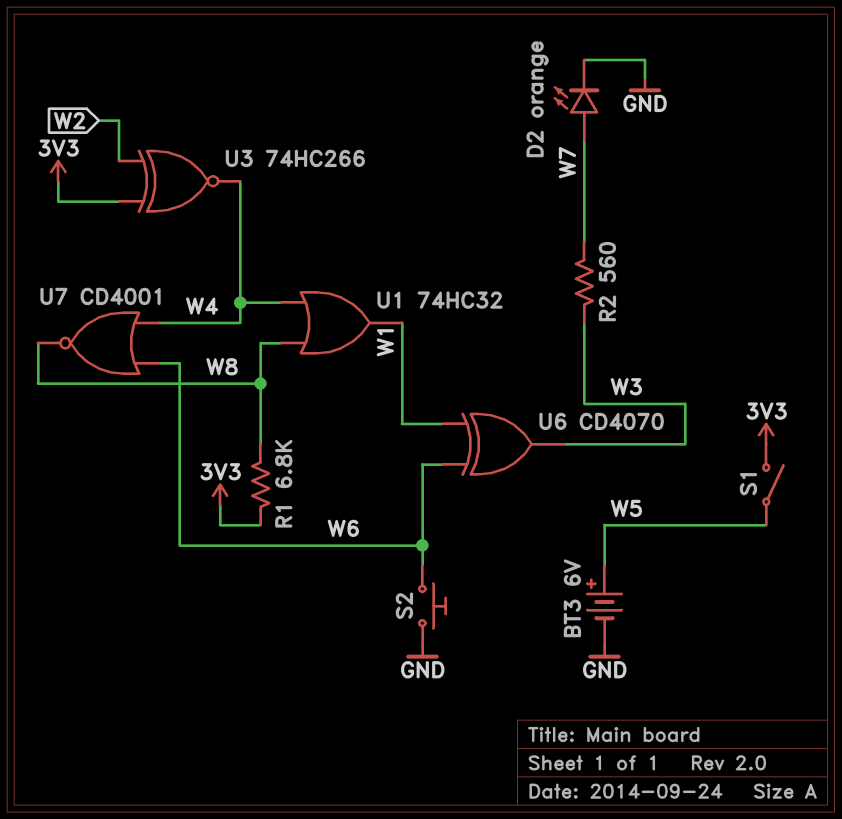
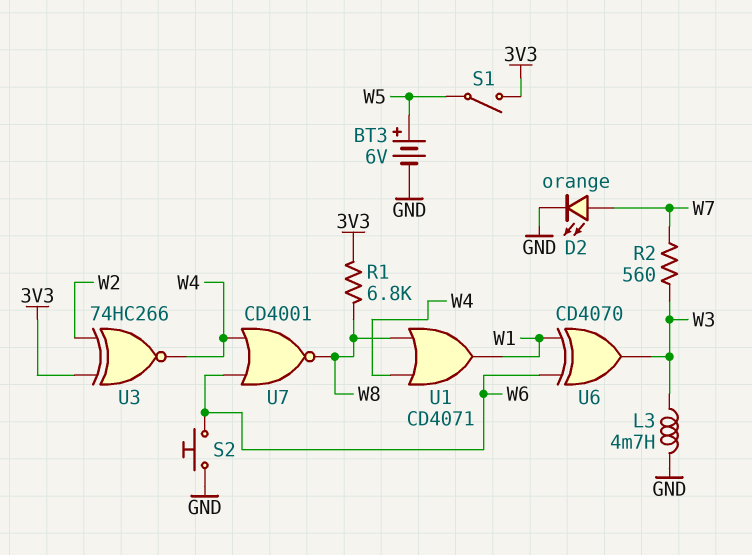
L3: none -> 4.7mH (GND, W3)
U1: OR 74HC32 (in W4, in W8, out W1) -> OR CD4071 (in W4, in W8, out W1)

